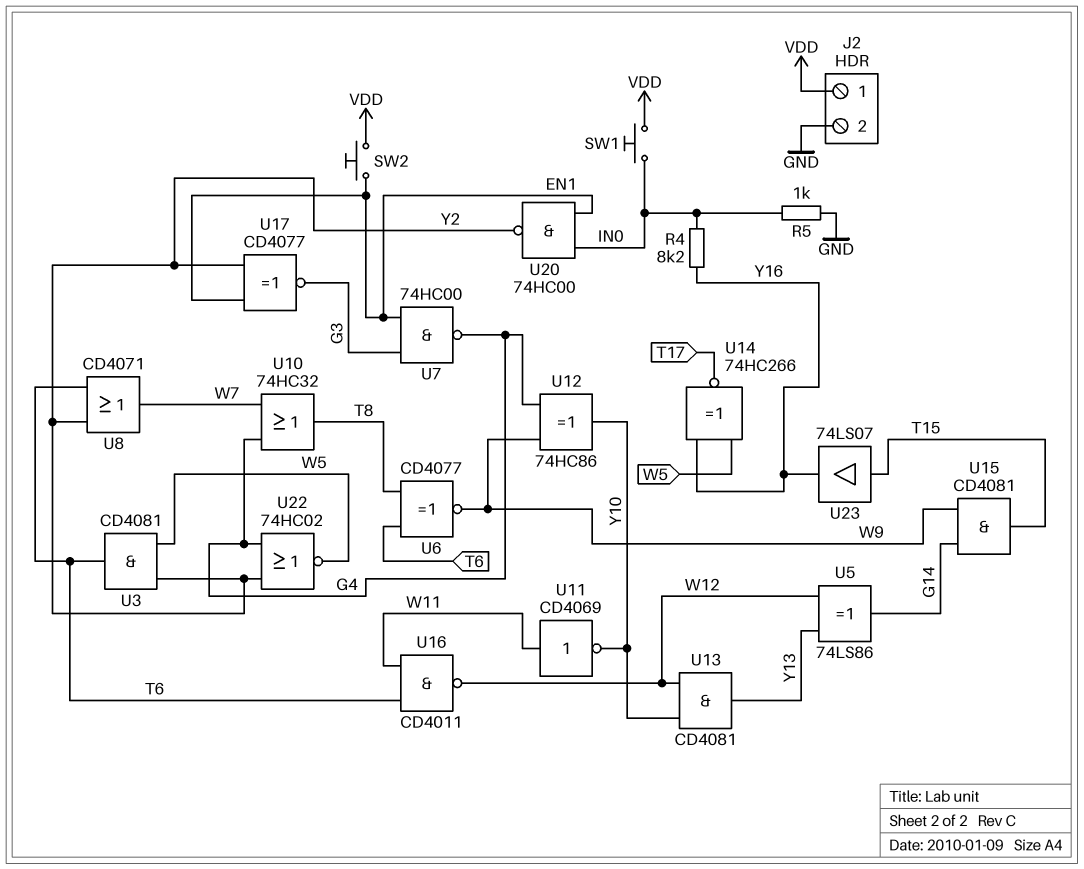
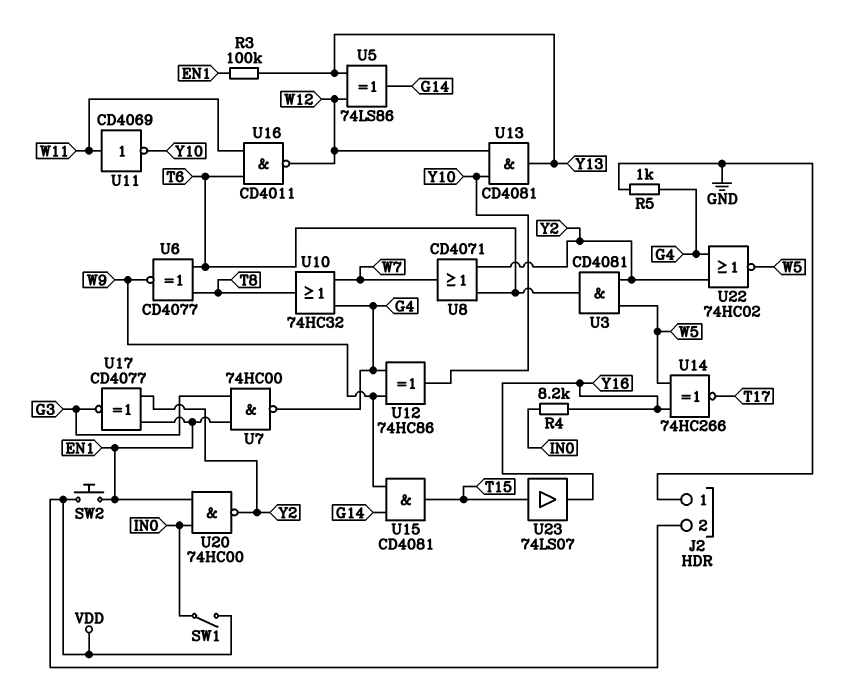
J2 pin 1: VDD -> GND
J2 pin 2: GND -> VDD
R3: none -> 100k (EN1, Y13)
R5: 1k (GND, IN0) -> 1k (G4, GND)
SW1: button (IN0, VDD) -> switch (IN0, VDD)

